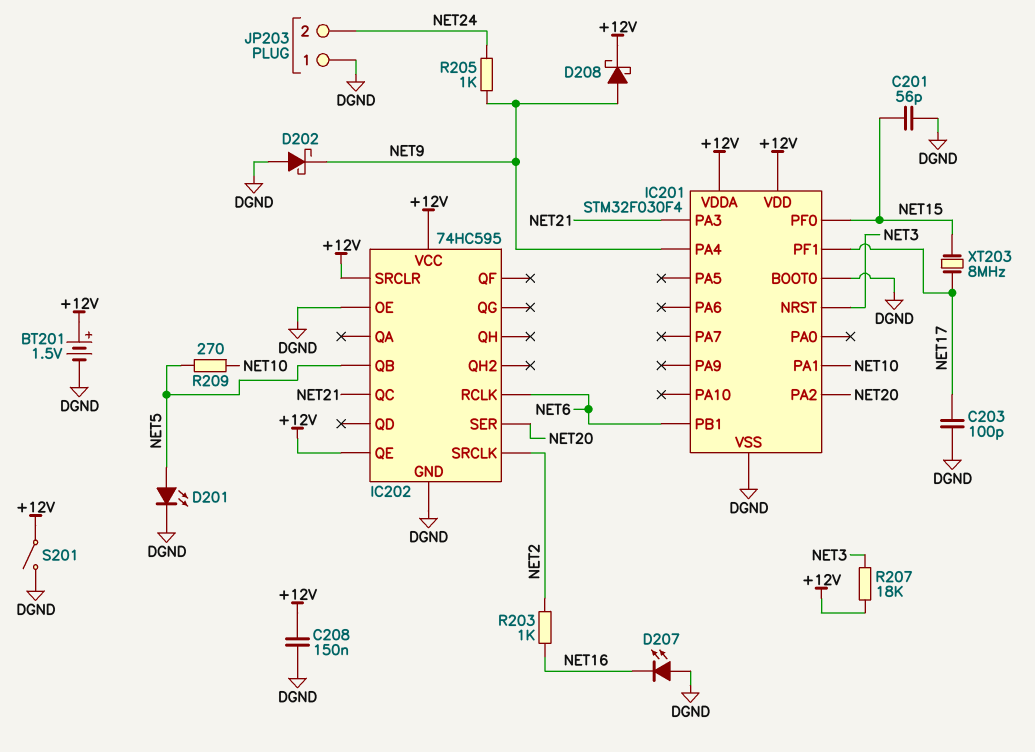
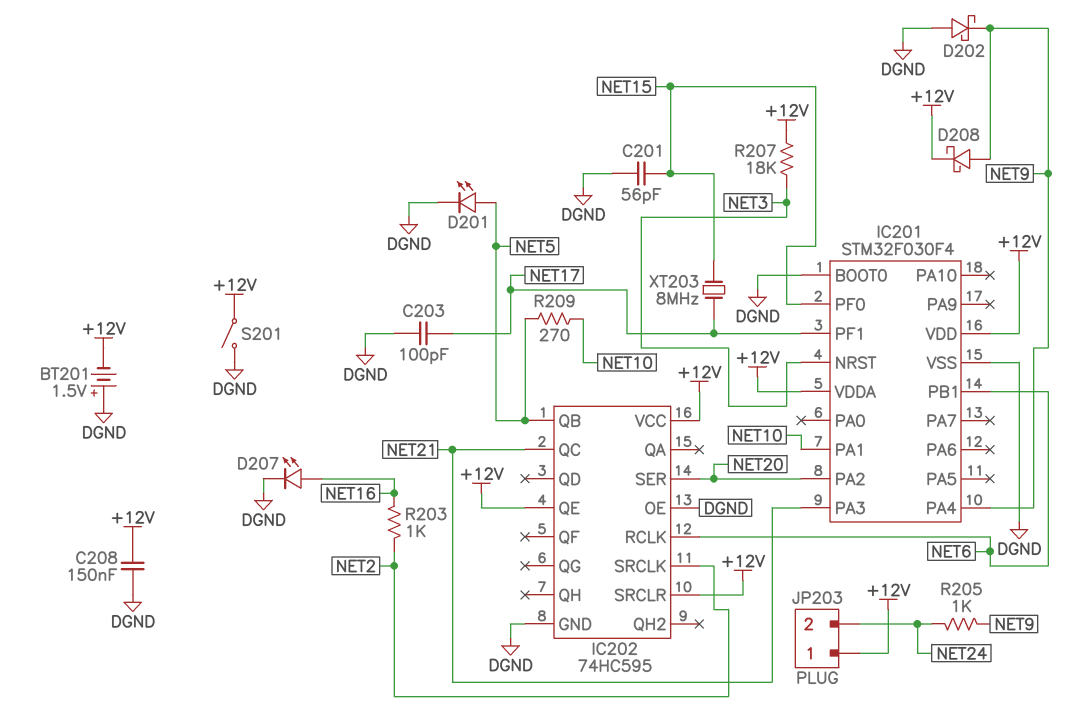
BT201: 1.5V (plus +12V, minus DGND) -> 1.5V (plus DGND, minus +12V)
D207: LED (A DGND, K NET16) -> LED (A NET16, K DGND)
JP203 pin 1: DGND -> +12V

